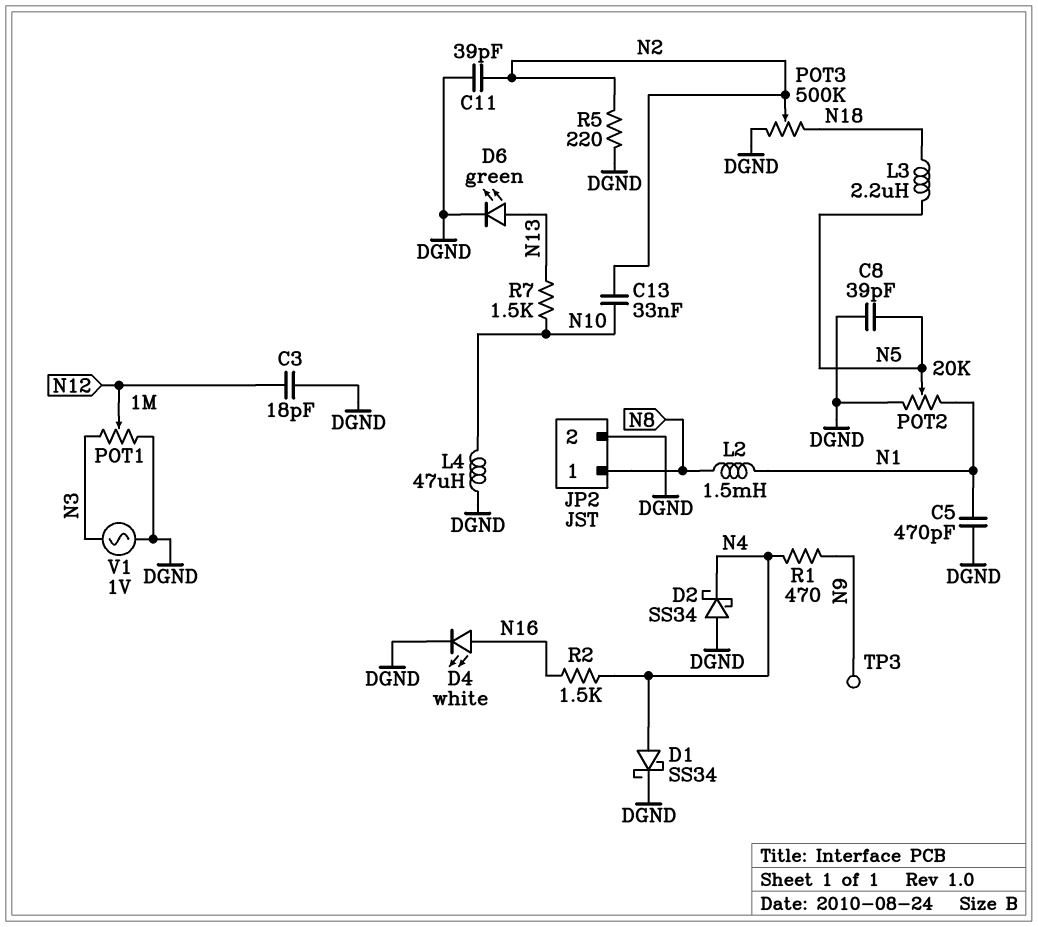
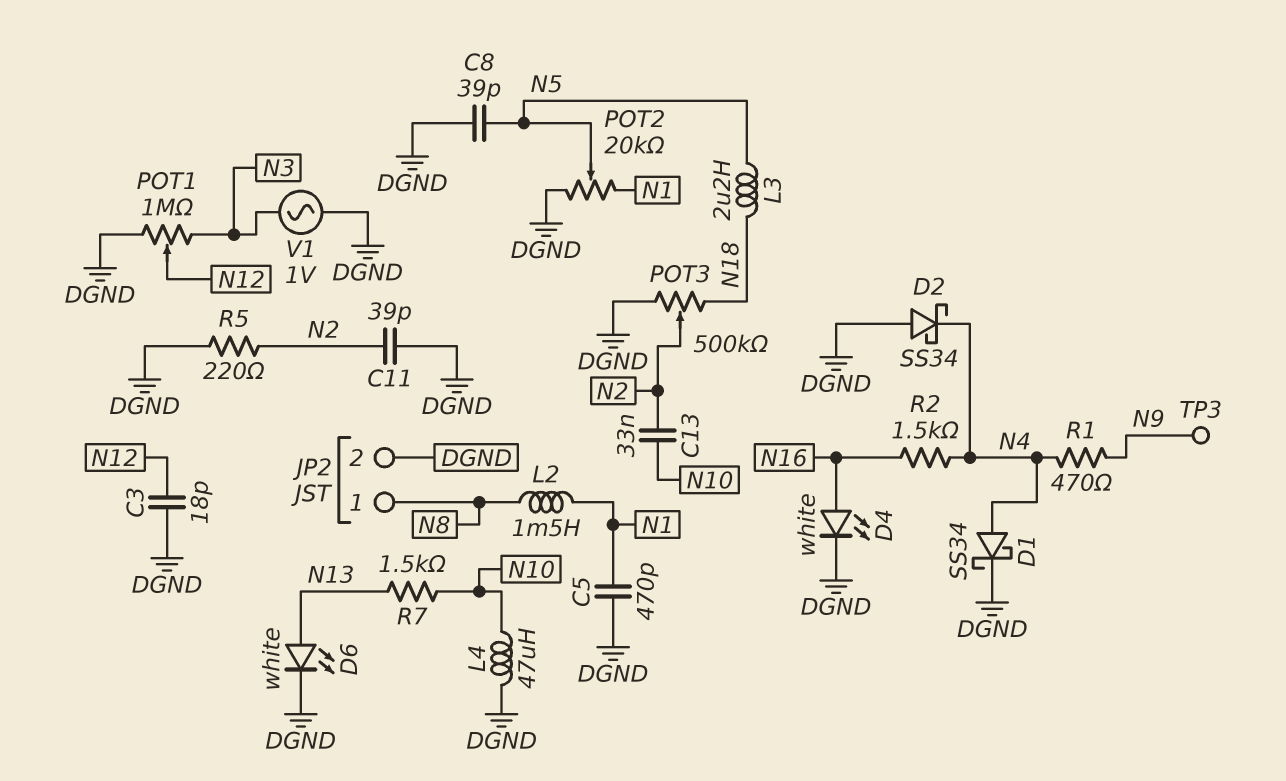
D6: LED green (A N13, K DGND) -> LED white (A N13, K DGND)

